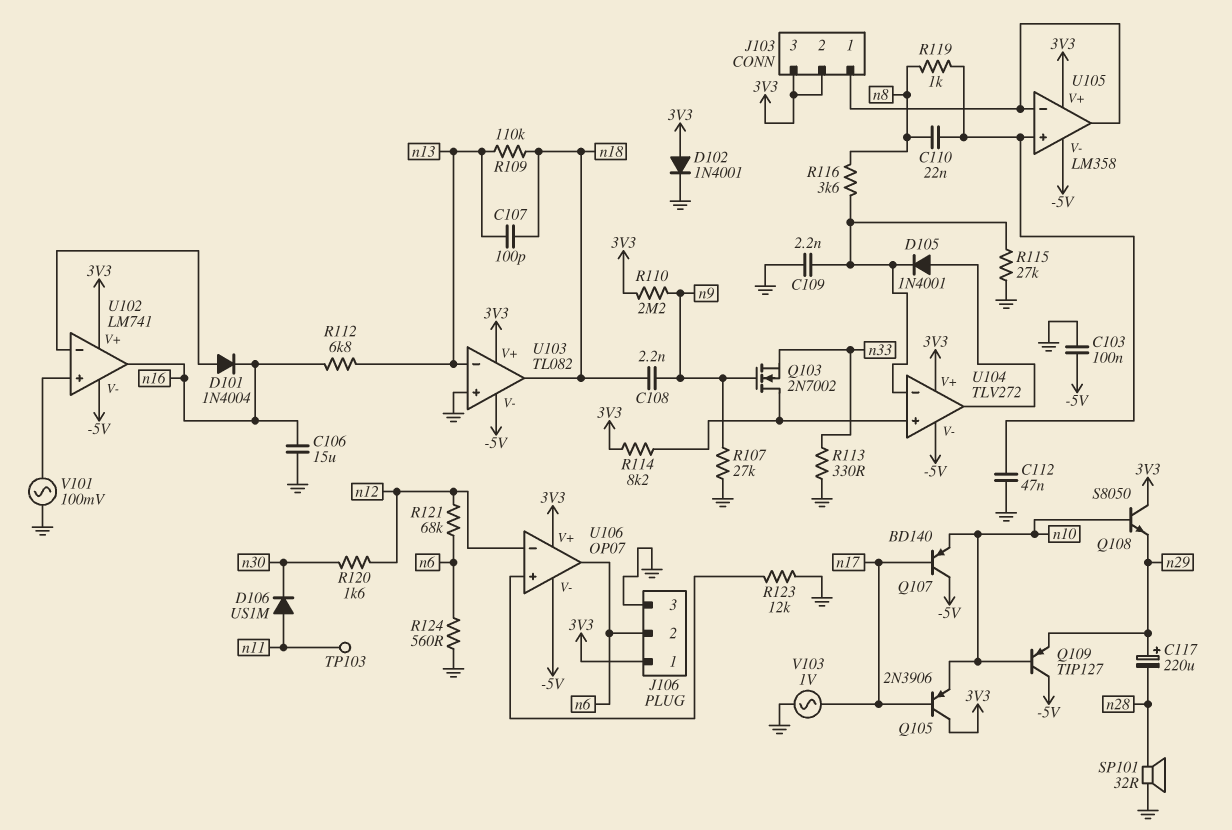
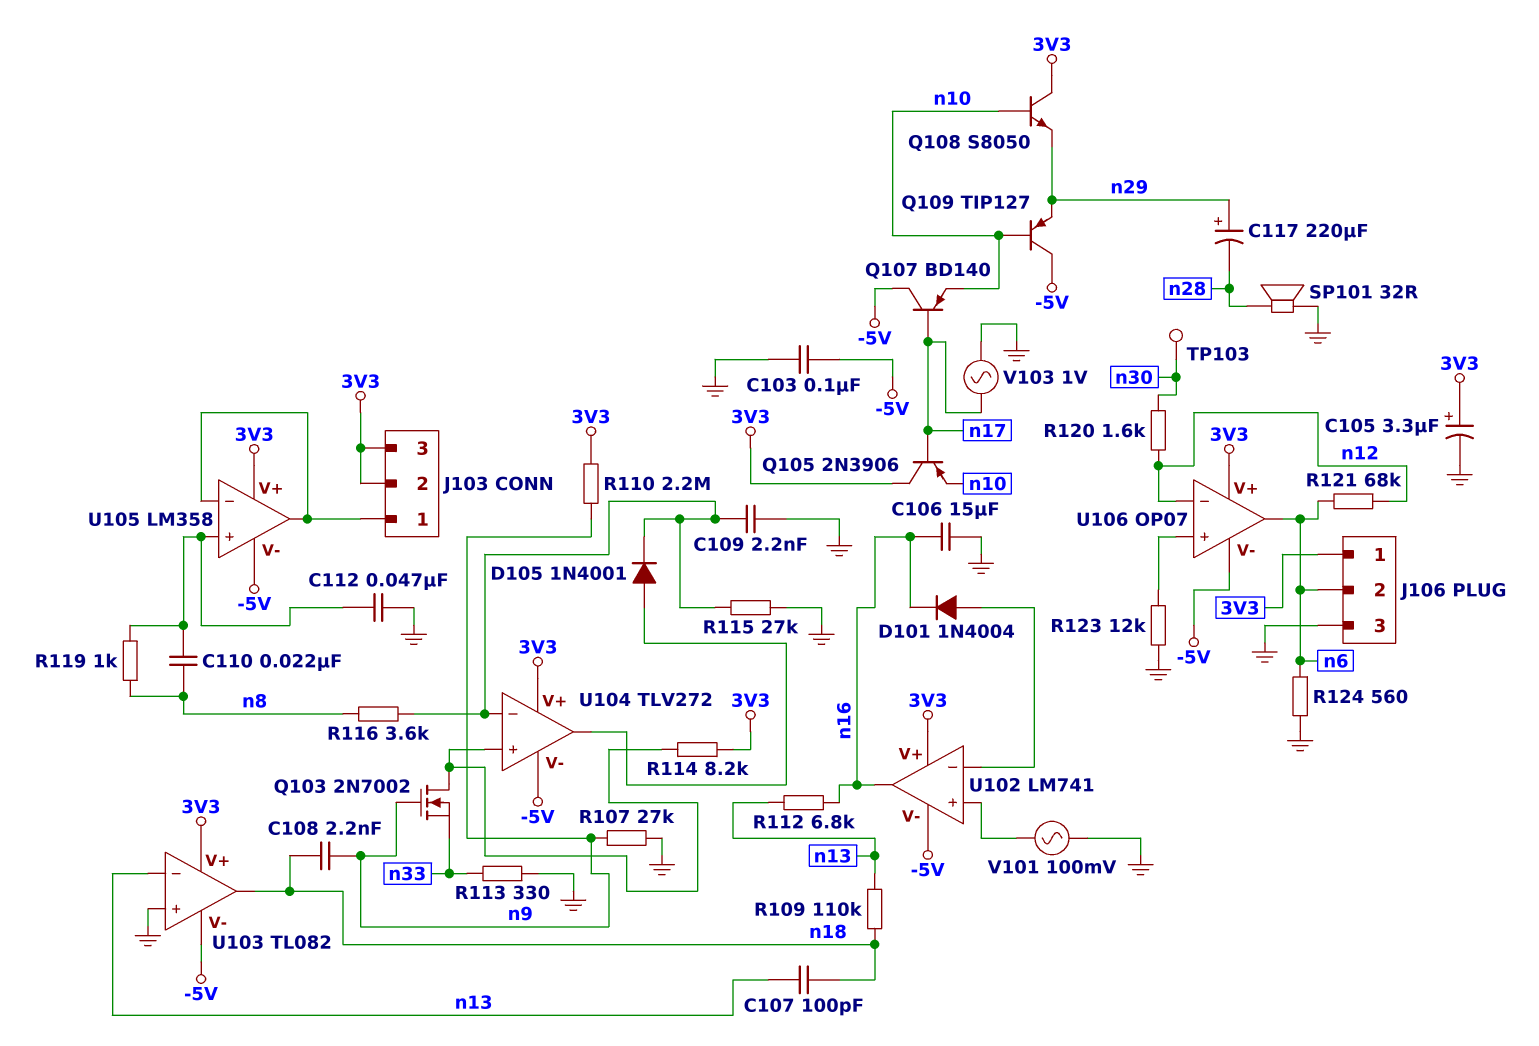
C105: none -> 3.3uF (plus 3V3, minus GND)
D102: diode 1N4001 (A 3V3, K GND) -> none
D106: diode US1M (A n11, K n30) -> none
TP103: test point (n11) -> test point (n30)

